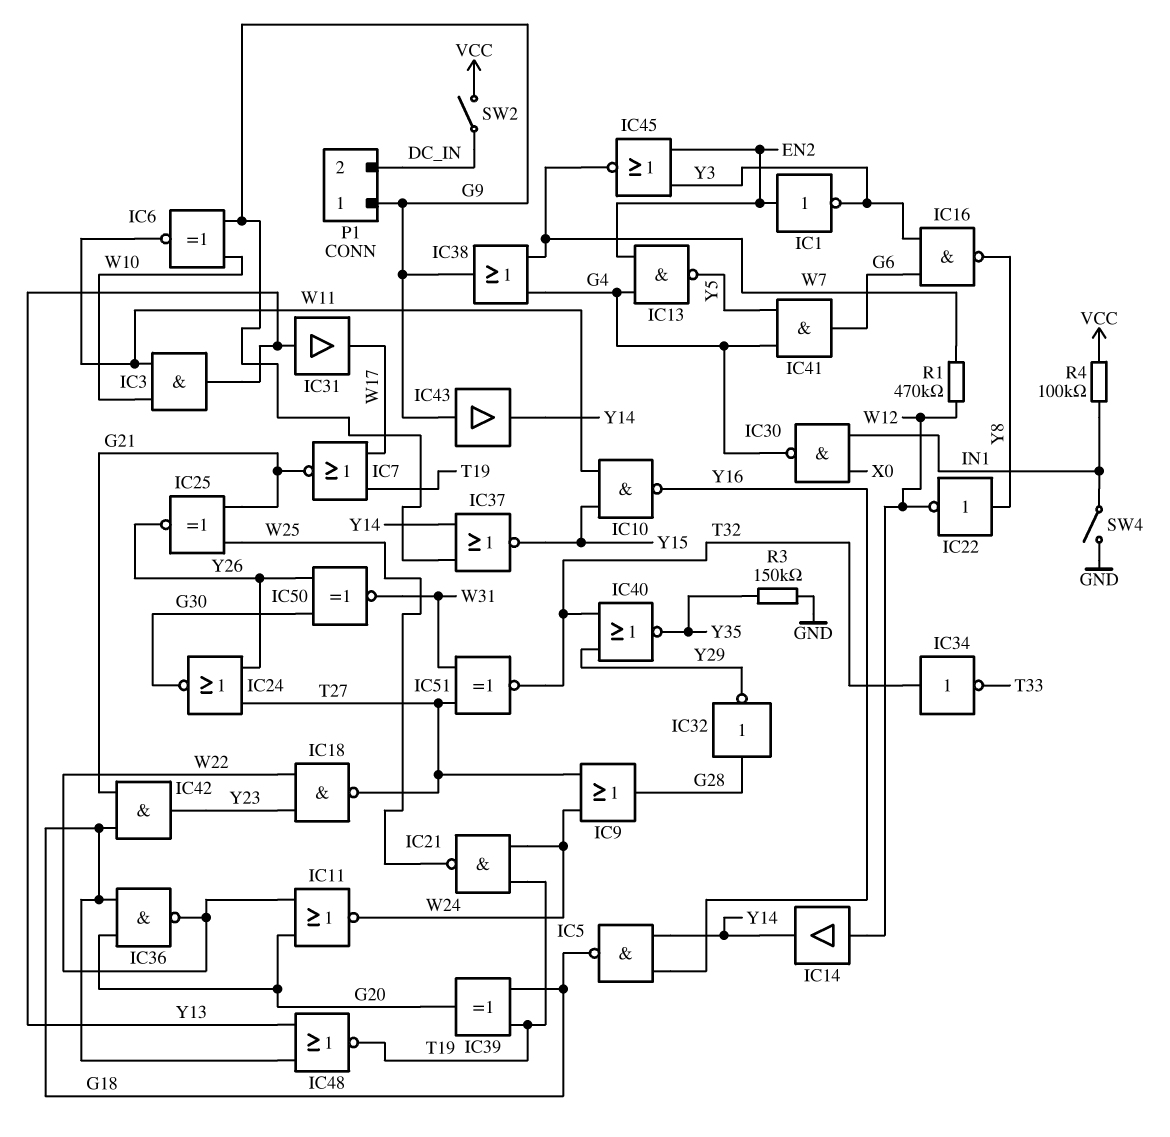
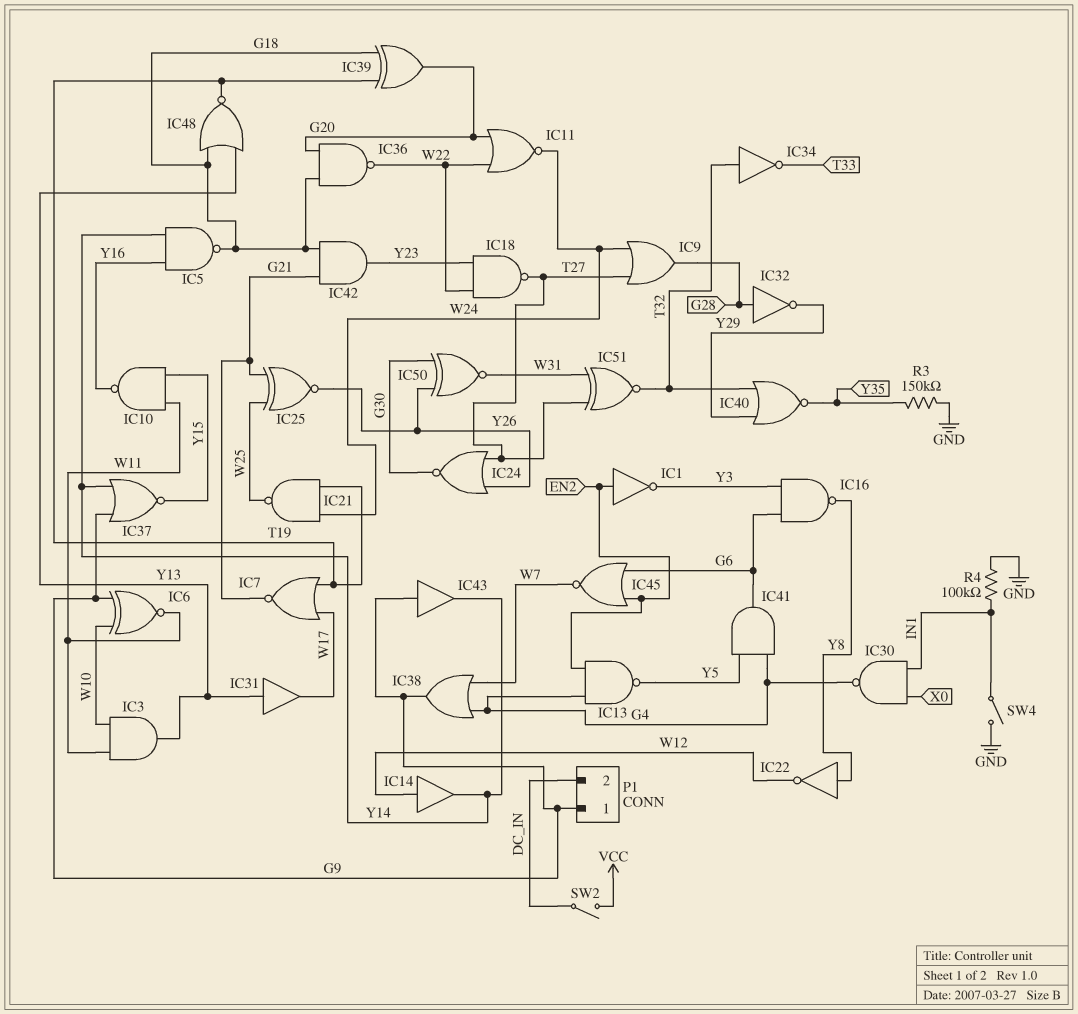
IC45: NOR (in EN2, in Y3, out W7) -> NOR (in EN2, in G6, out W7)
R1: 470k (W7, W12) -> none
R4: 100k (IN1, VCC) -> 100k (GND, IN1)

